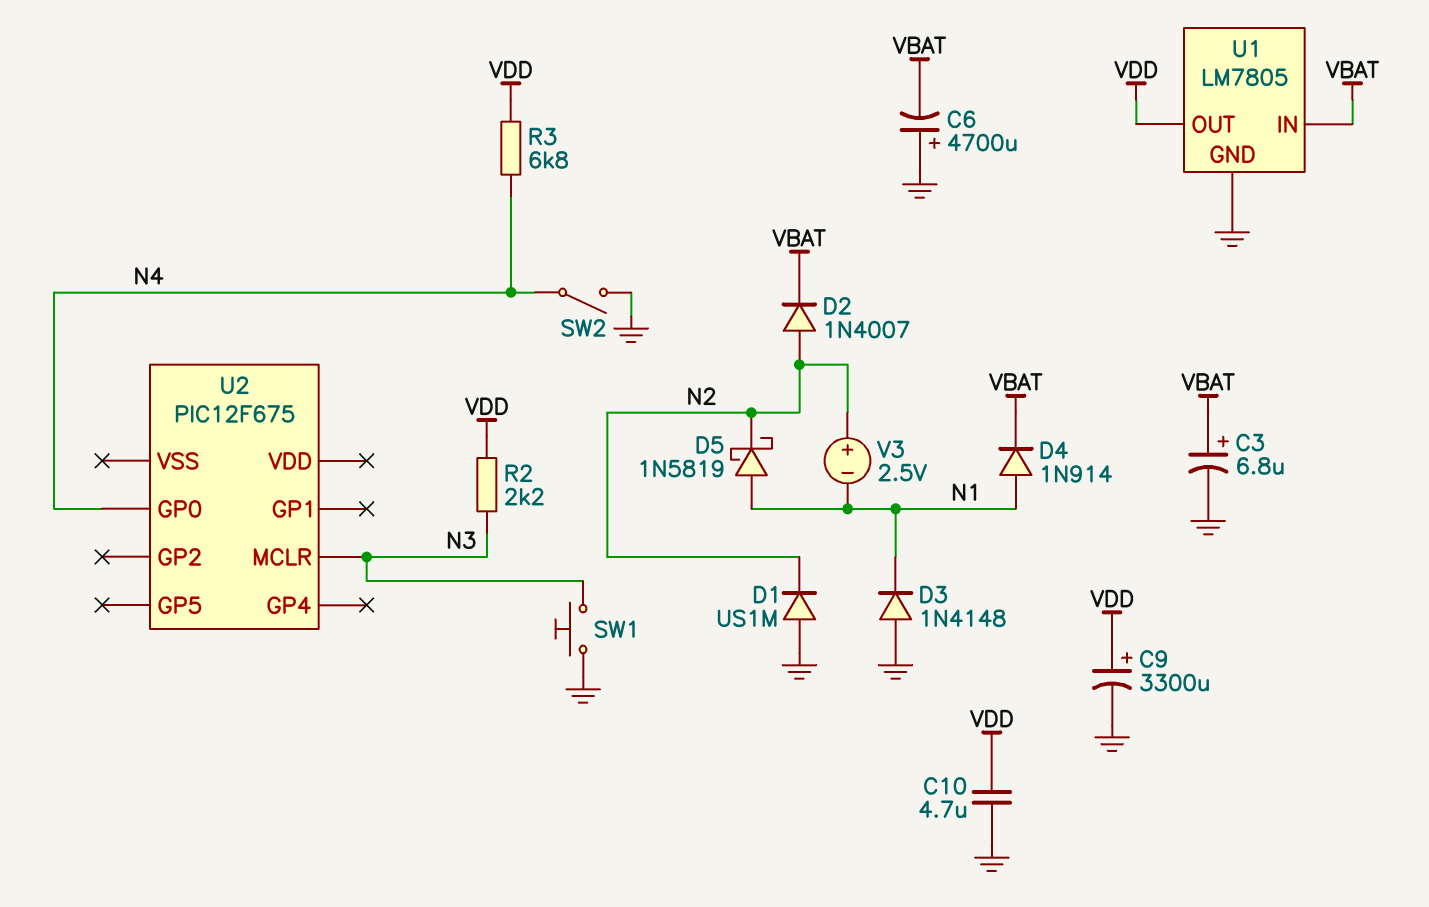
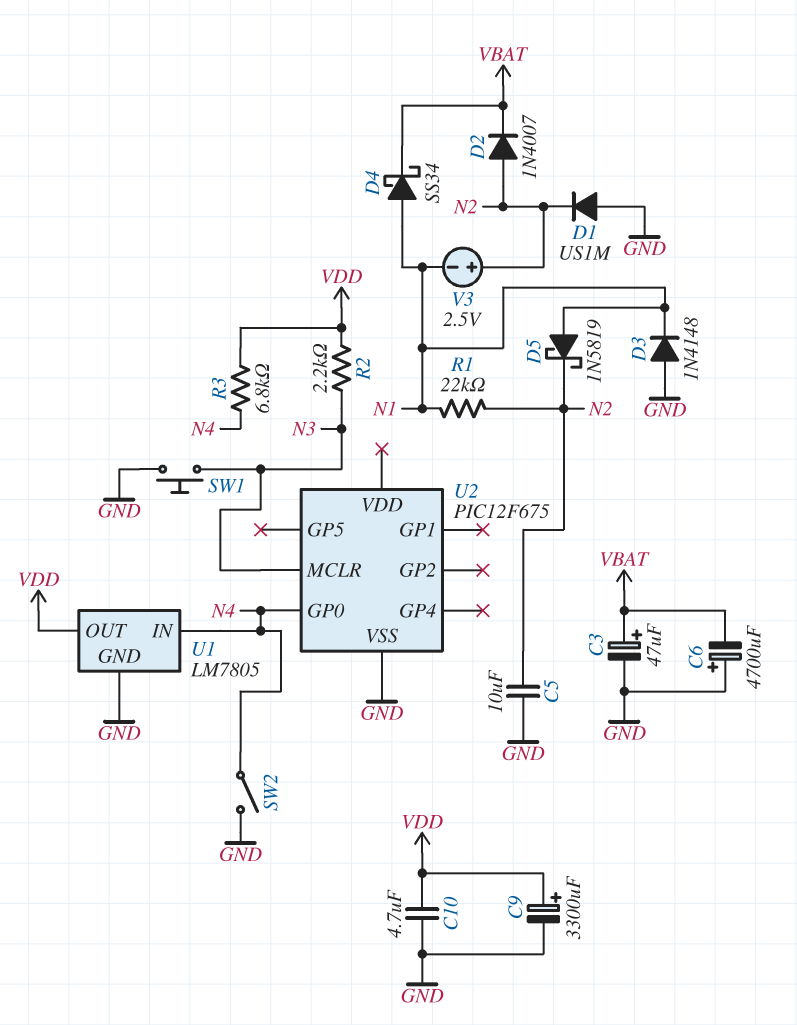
C3: 6.8uF (plus VBAT, minus GND) -> 47uF (plus VBAT, minus GND)
C5: none -> 10uF (GND, N2)
D4: diode 1N914 (A N1, K VBAT) -> schottky SS34 (A N1, K VBAT)
R1: none -> 22k (N1, N2)
U1 pin IN: VBAT -> N4
U2 pin VSS: none -> GND

